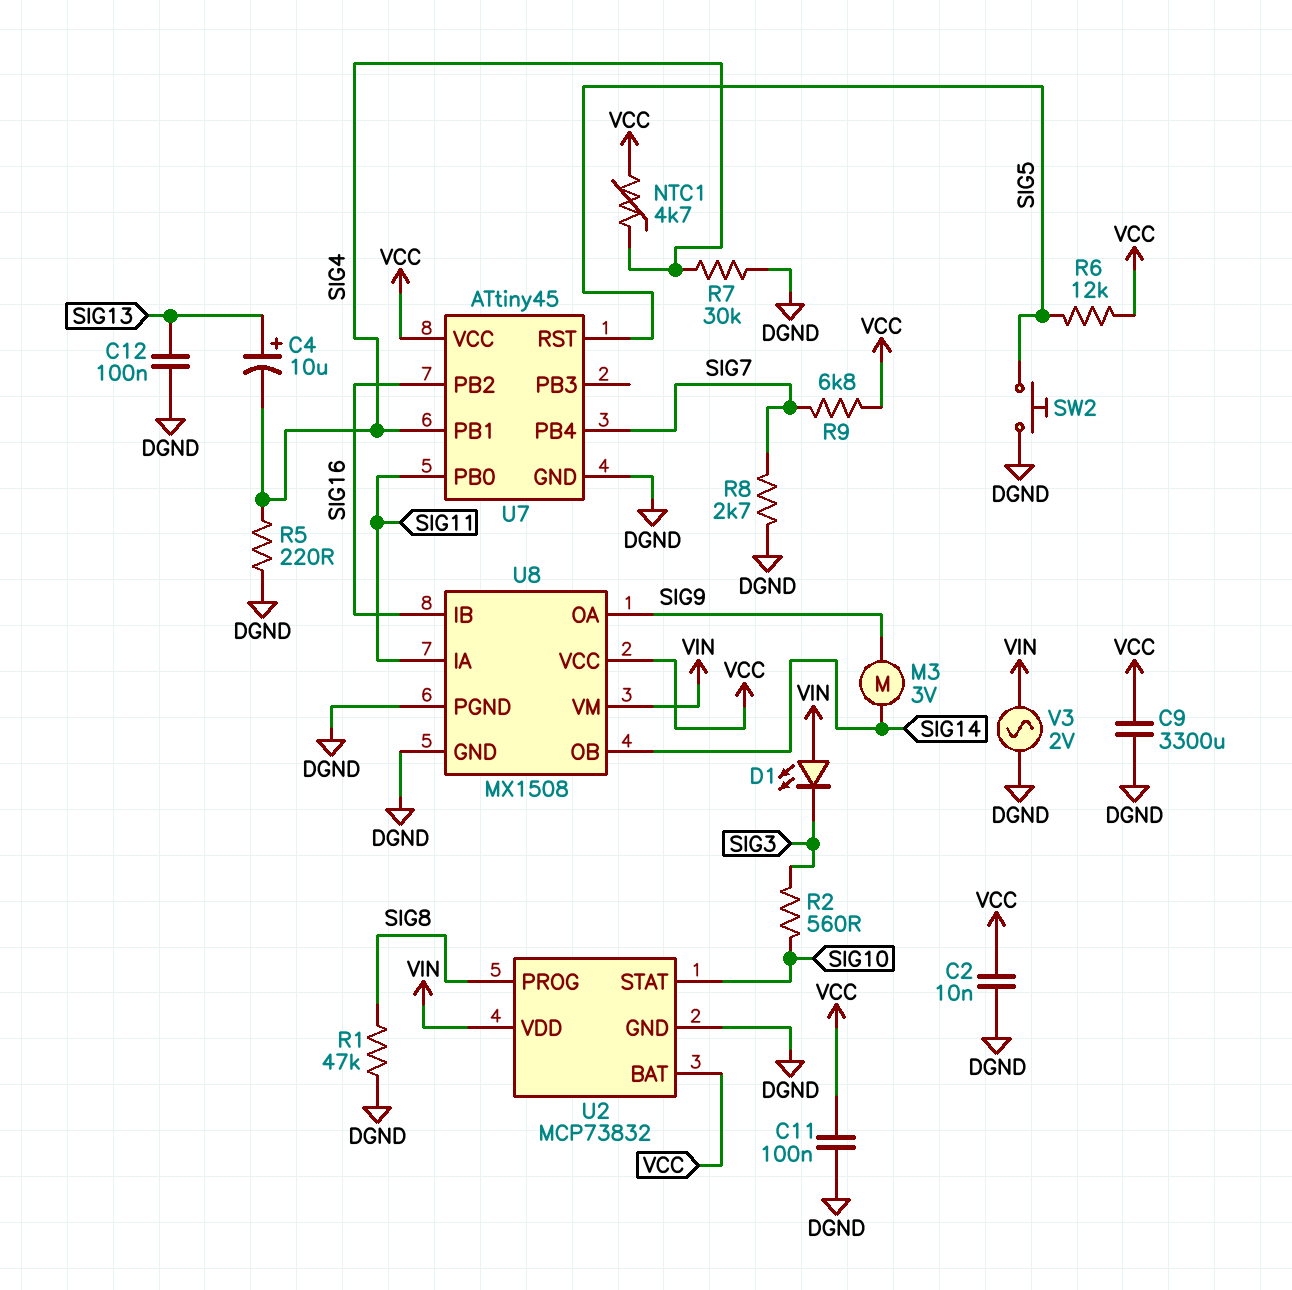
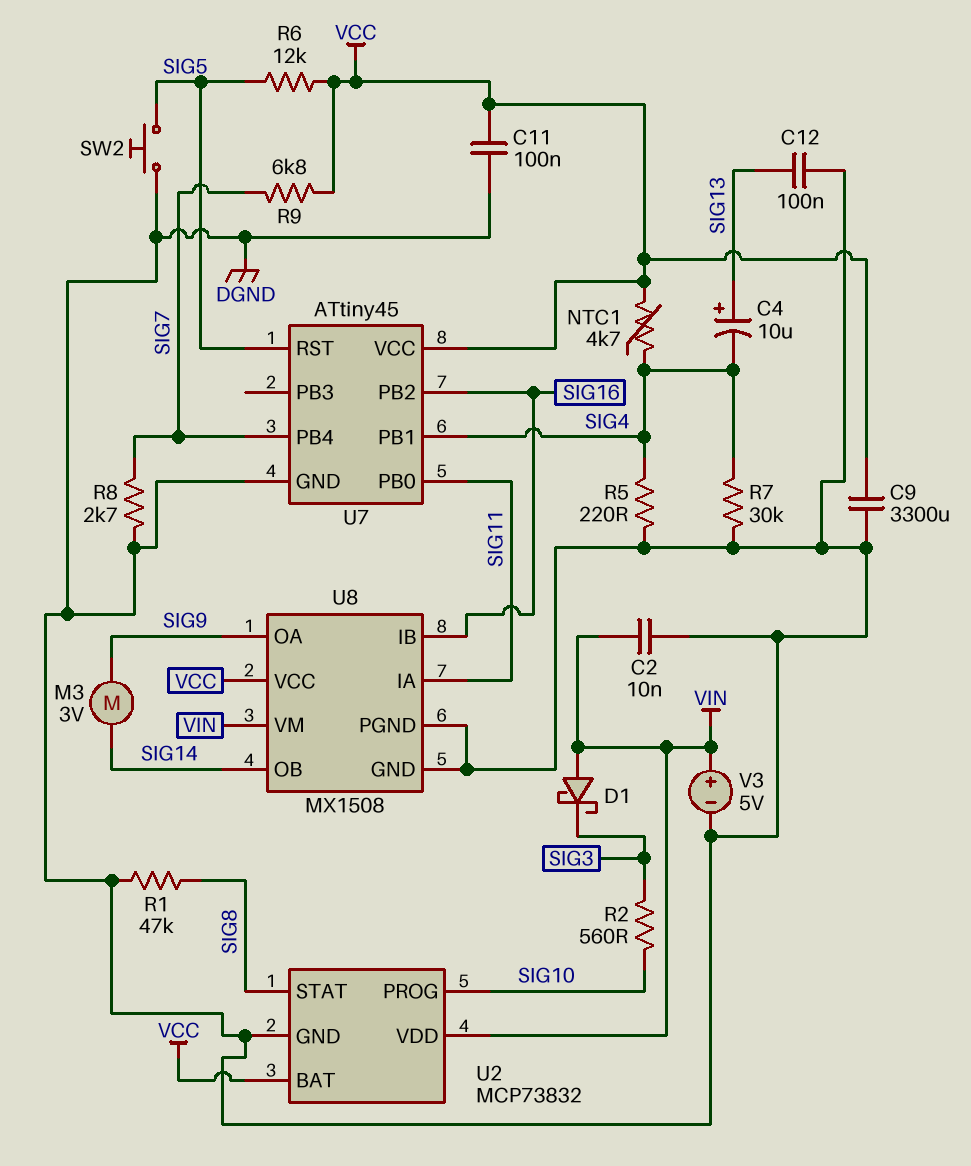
C2: 10nF (DGND, VCC) -> 10nF (DGND, VIN)
D1: LED (A VIN, K SIG3) -> schottky (A VIN, K SIG3)
U2 pin PROG: SIG8 -> SIG10
U2 pin STAT: SIG10 -> SIG8
V3: AC 2V (DGND, VIN) -> 5V (plus VIN, minus DGND)

